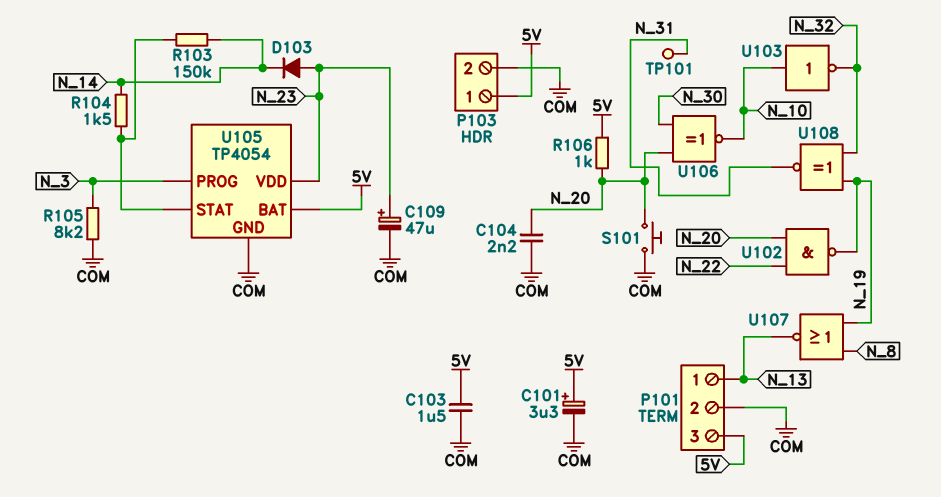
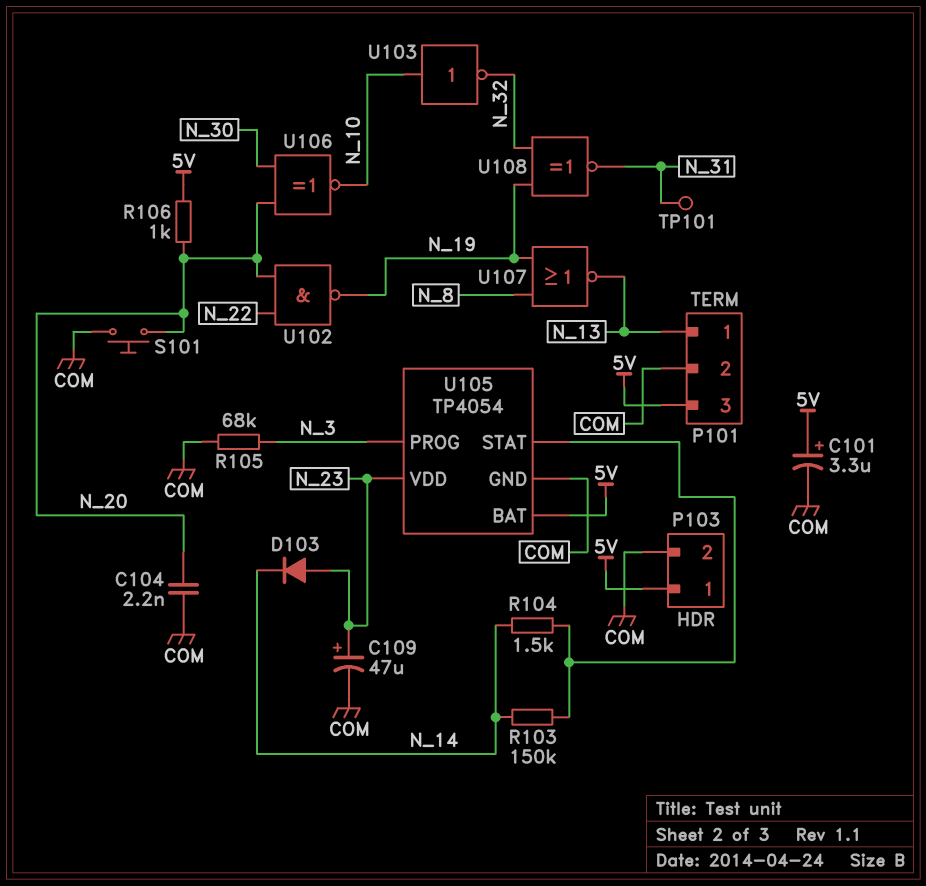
C103: 1.5uF (5V, COM) -> none
R105: 8.2k (COM, N_3) -> 68k (COM, N_3)

